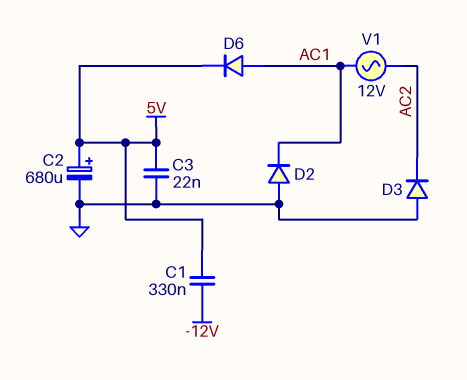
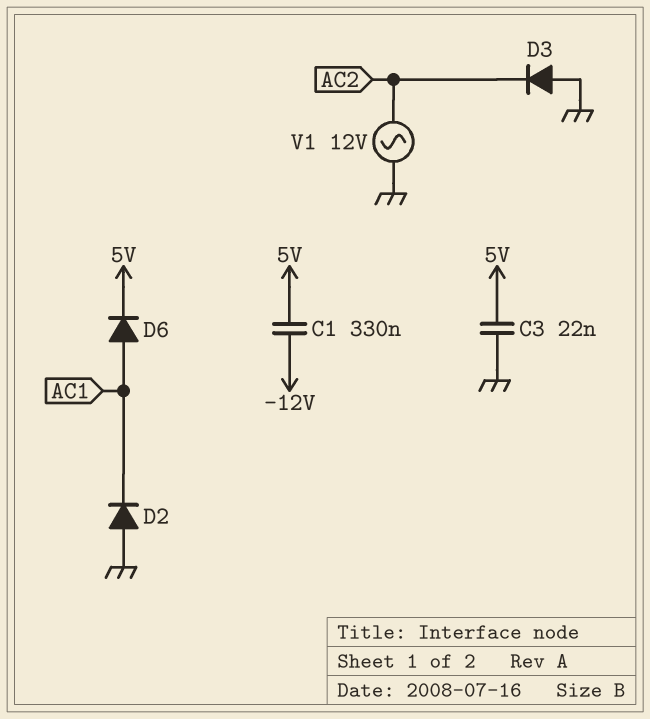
C2: 680uF (plus 5V, minus GND) -> none
V1: AC 12V (AC1, AC2) -> AC 12V (AC2, GND)

